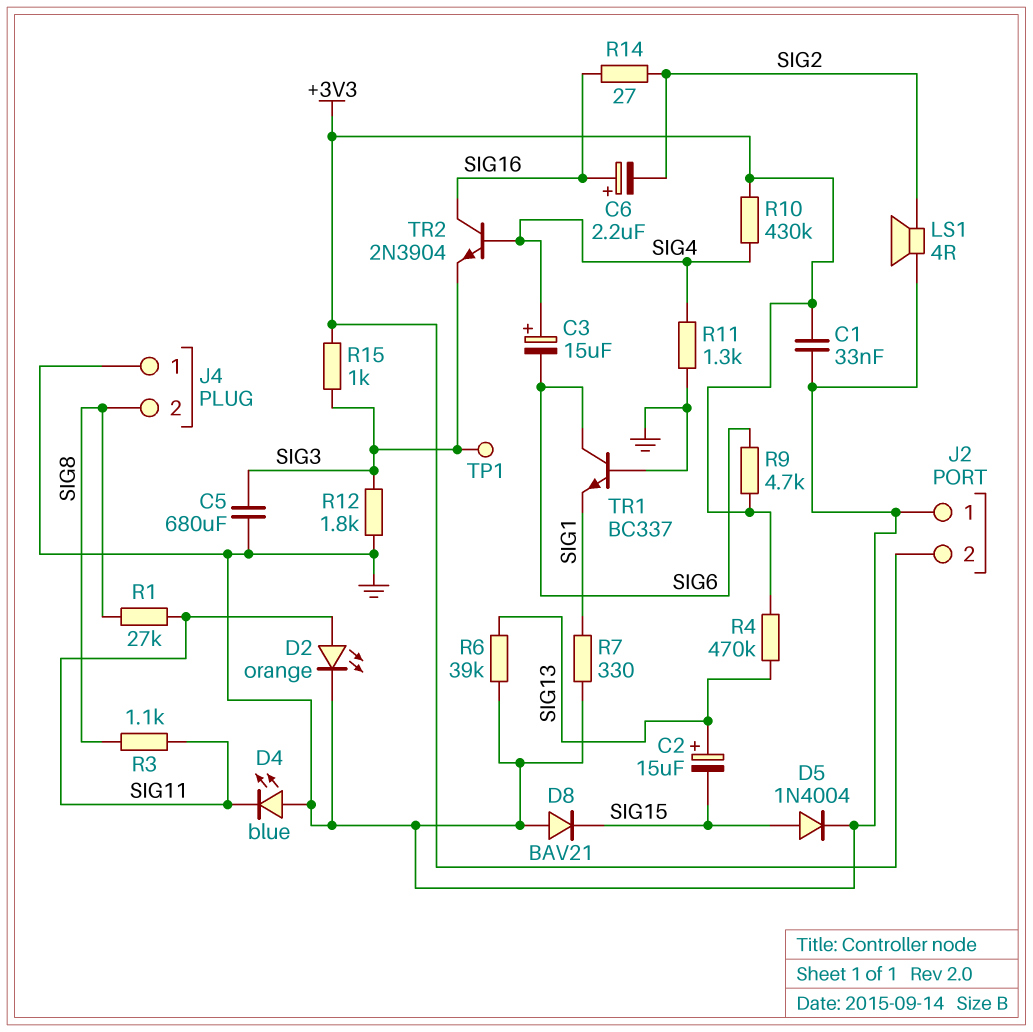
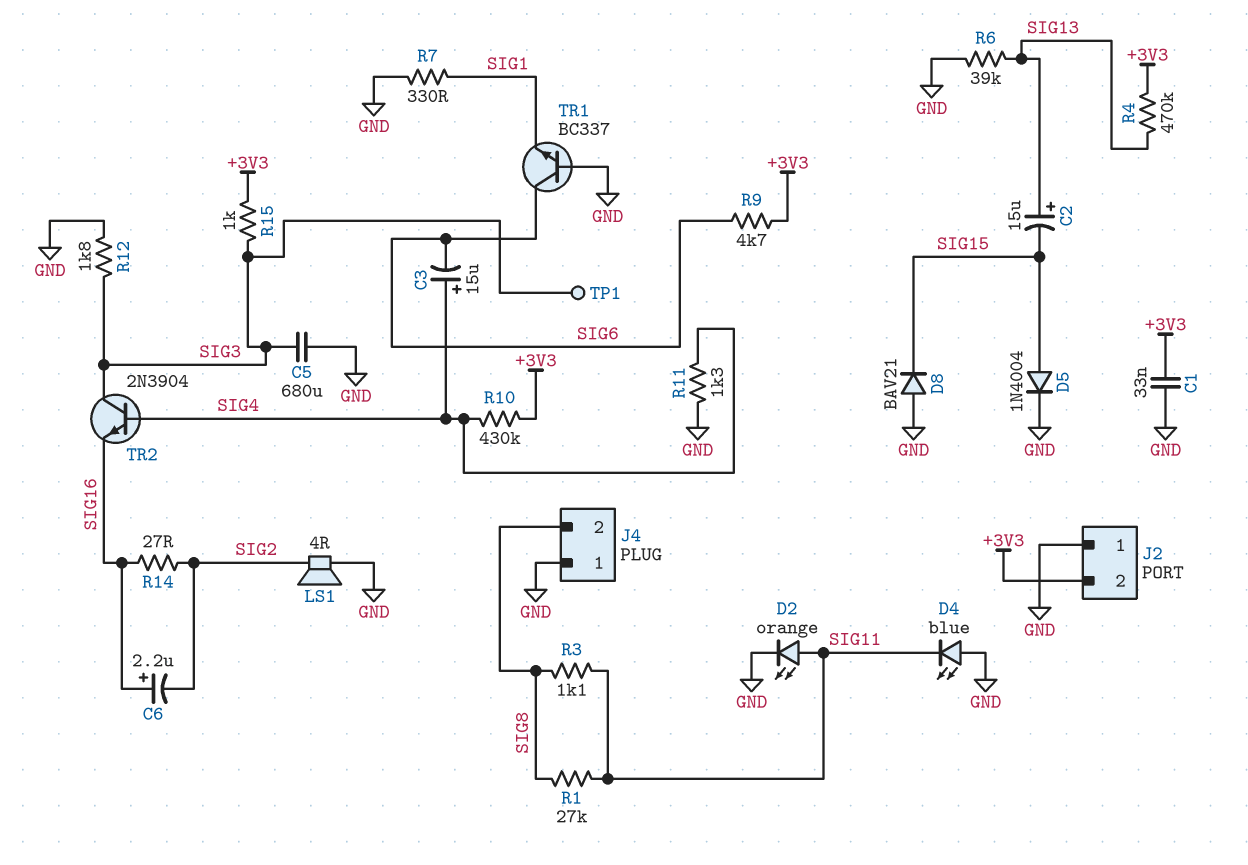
TR2: NPN 2N3904 (B SIG4, C SIG16, E SIG3) -> NPN 2N3904 (B SIG4, C SIG3, E SIG16)

